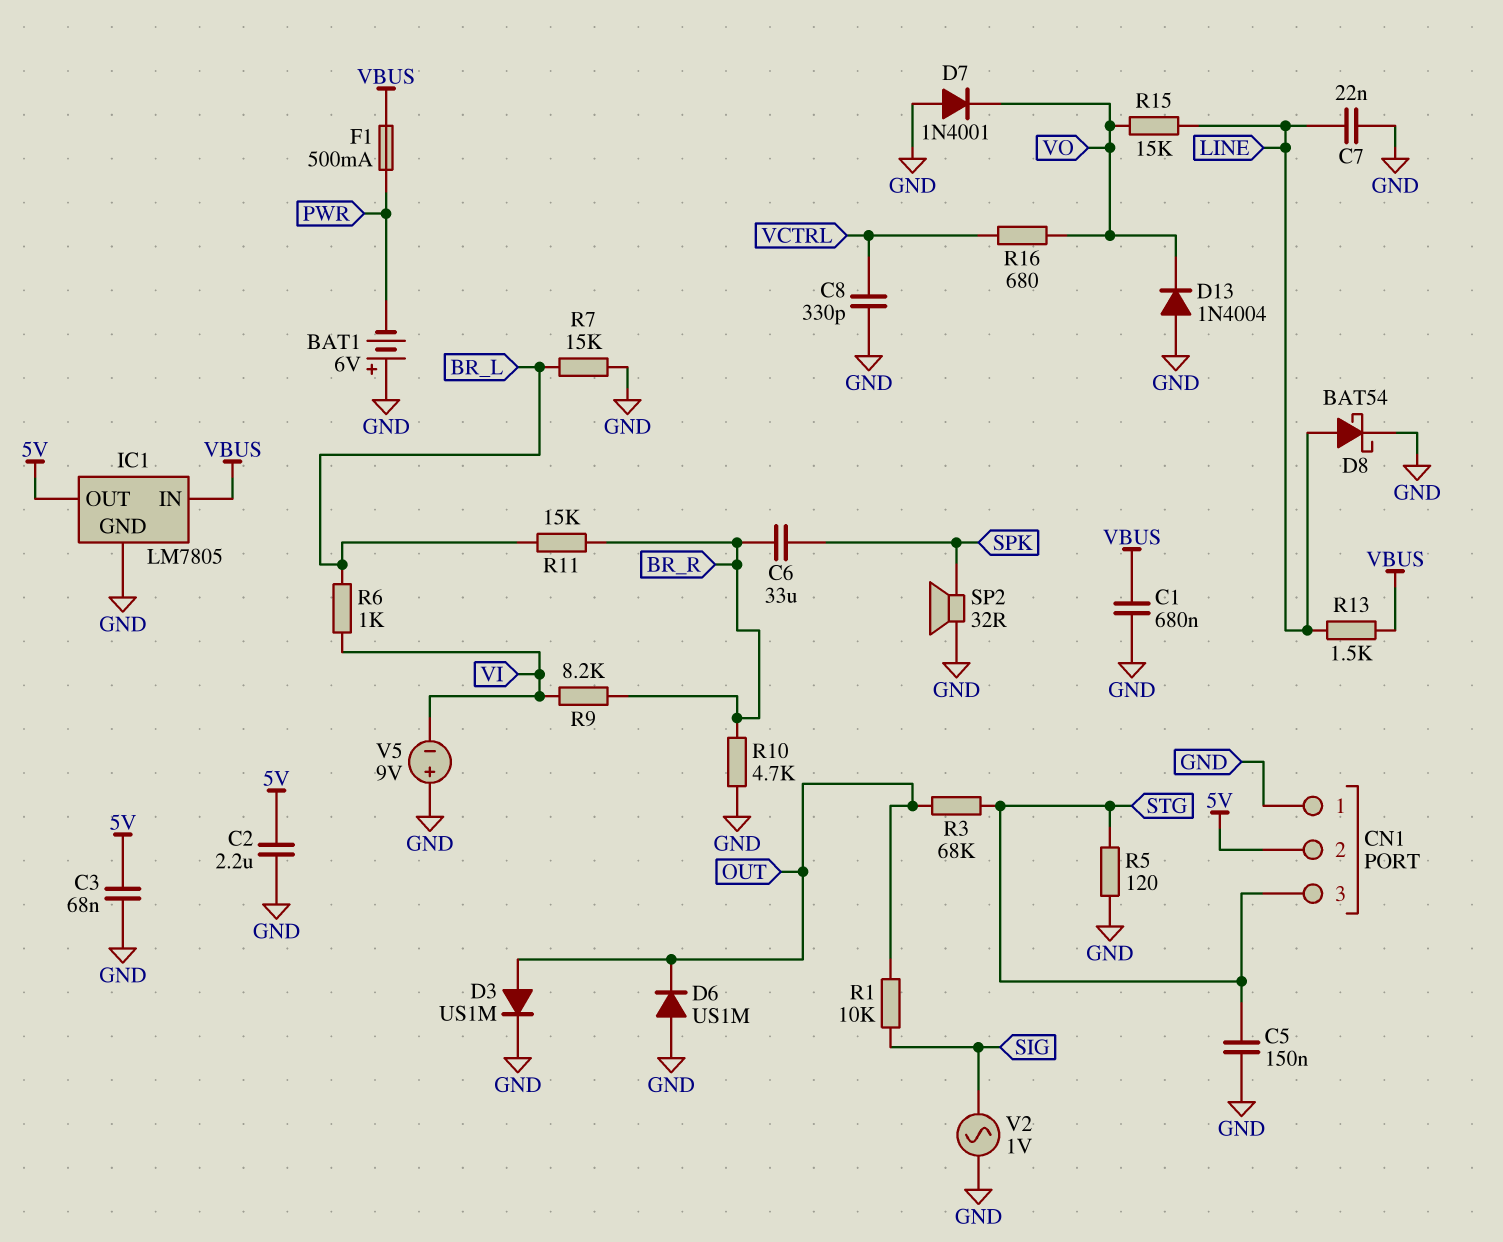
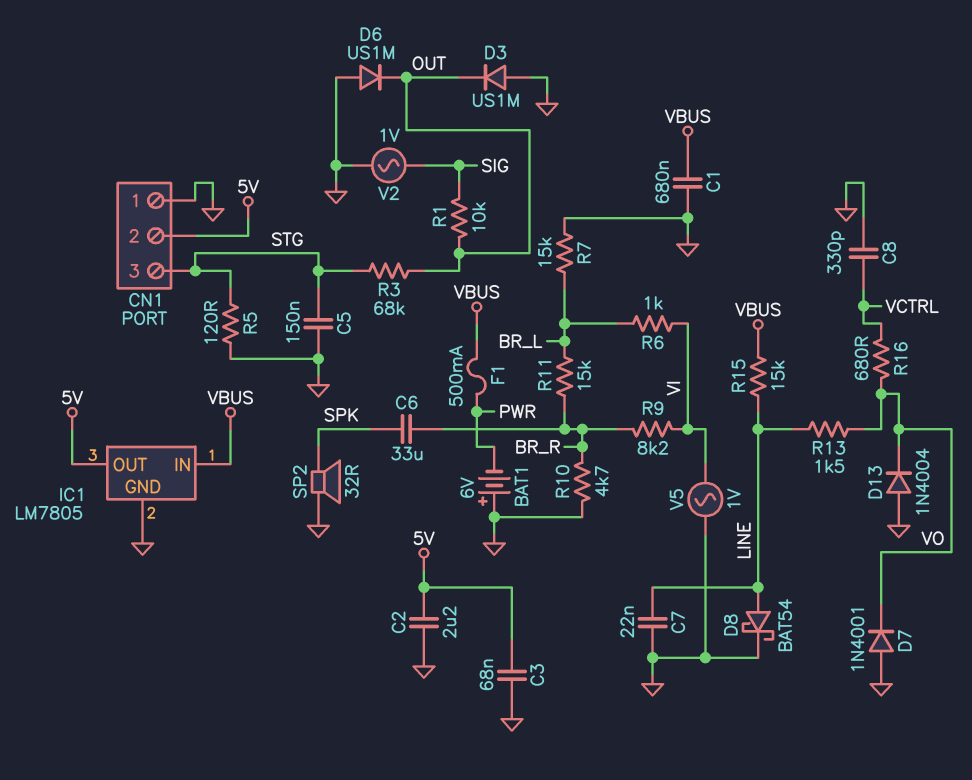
D3: diode US1M (A OUT, K GND) -> diode US1M (A GND, K OUT)
R13: 1.5k (LINE, VBUS) -> 1.5k (LINE, VO)
R15: 15k (LINE, VO) -> 15k (LINE, VBUS)
V5: 9V (plus GND, minus VI) -> AC 1V (GND, VI)

